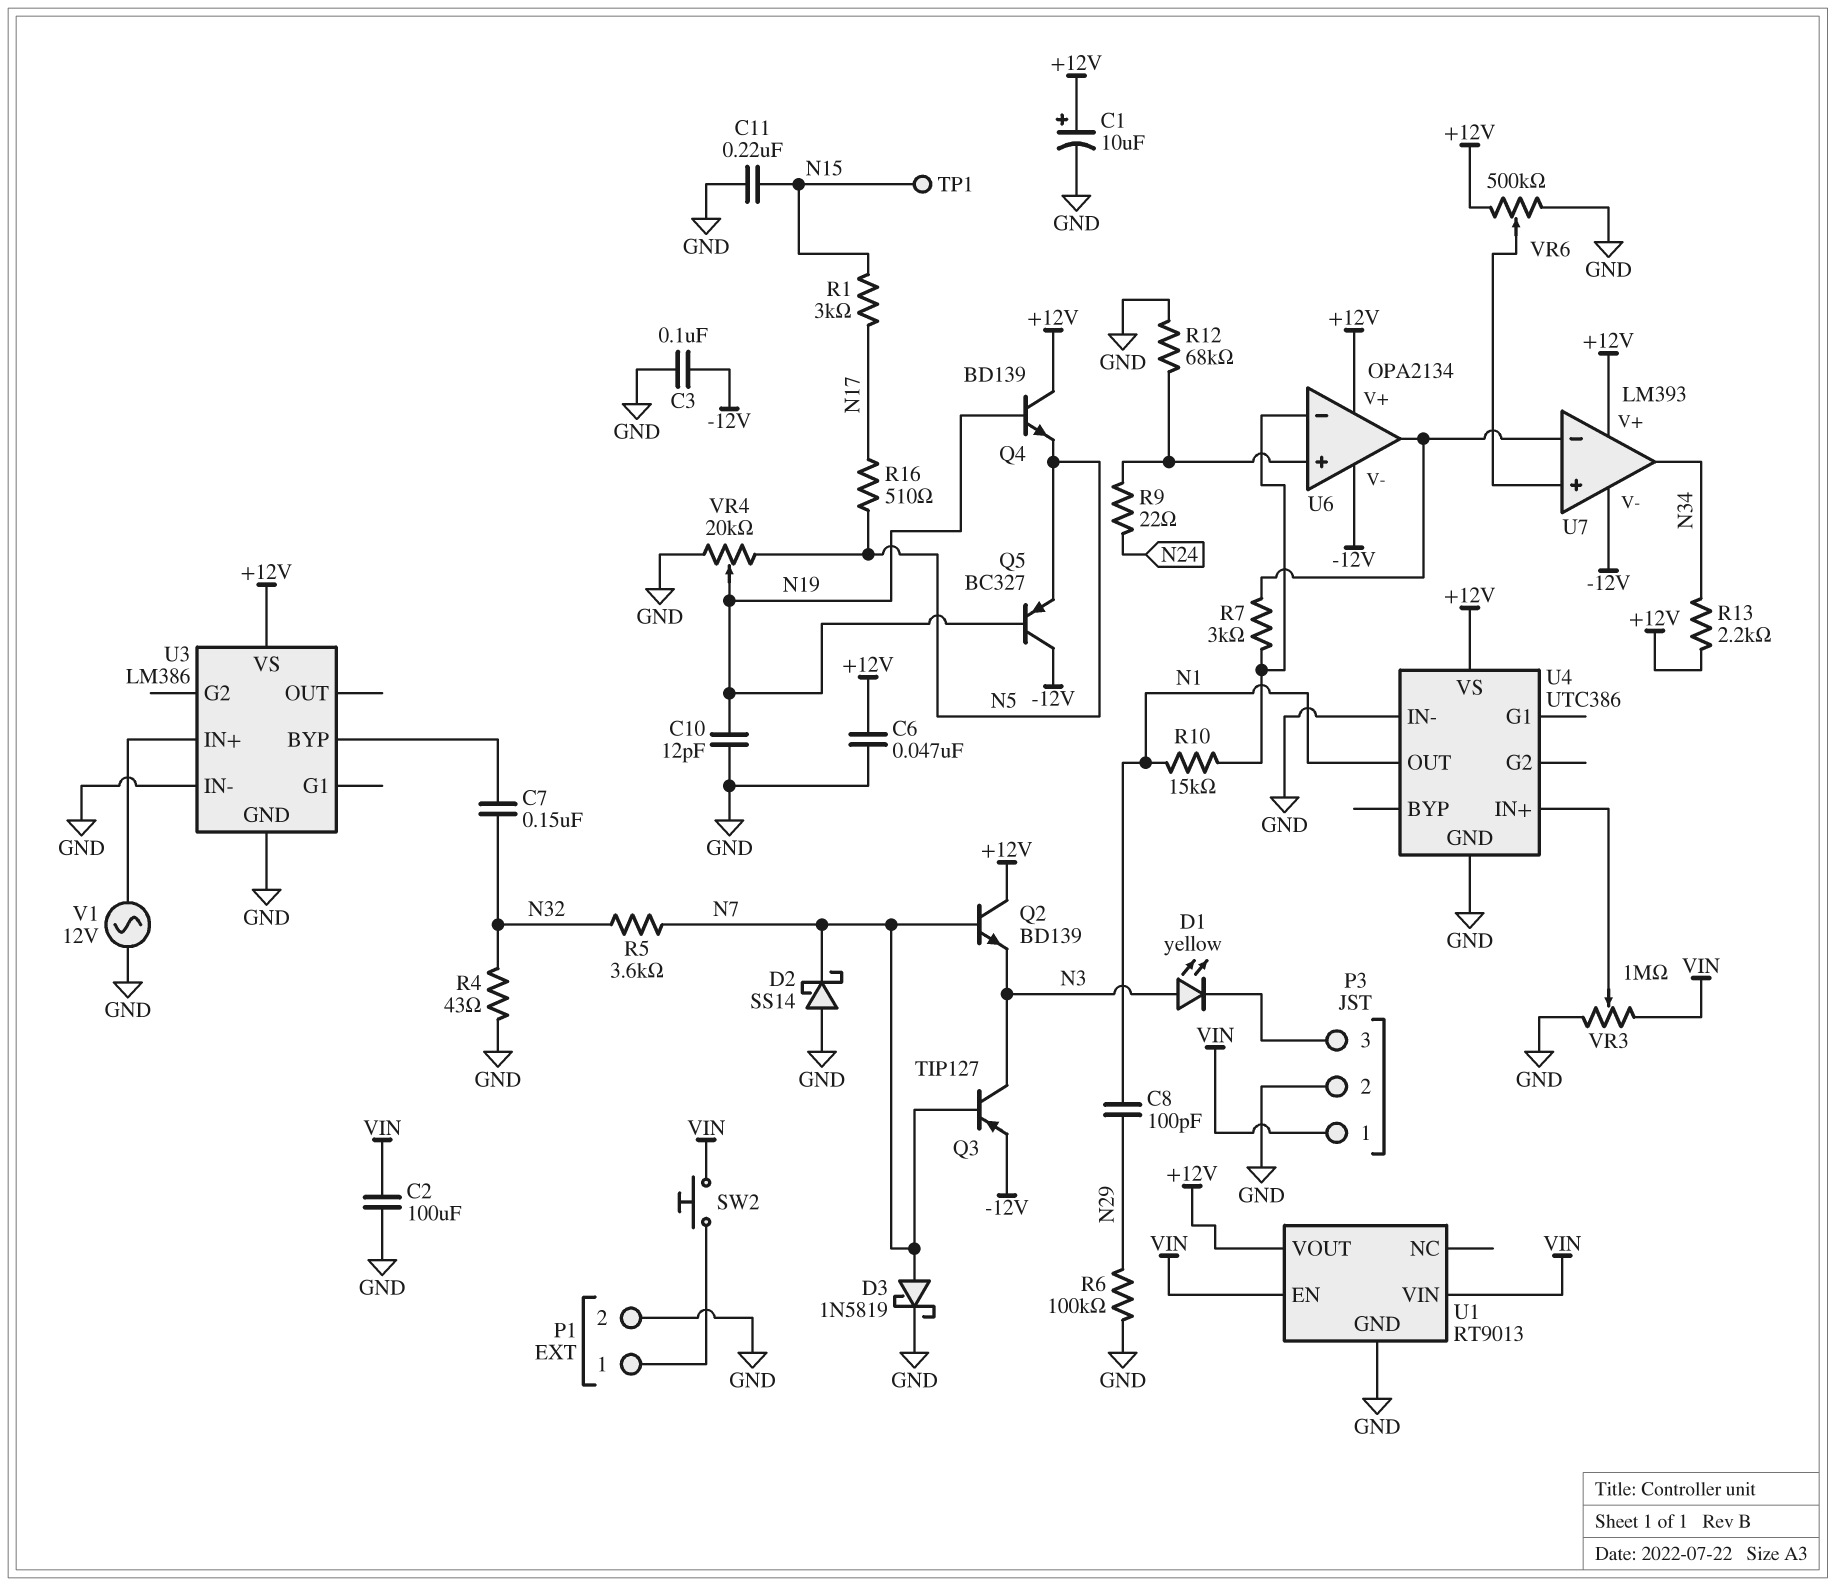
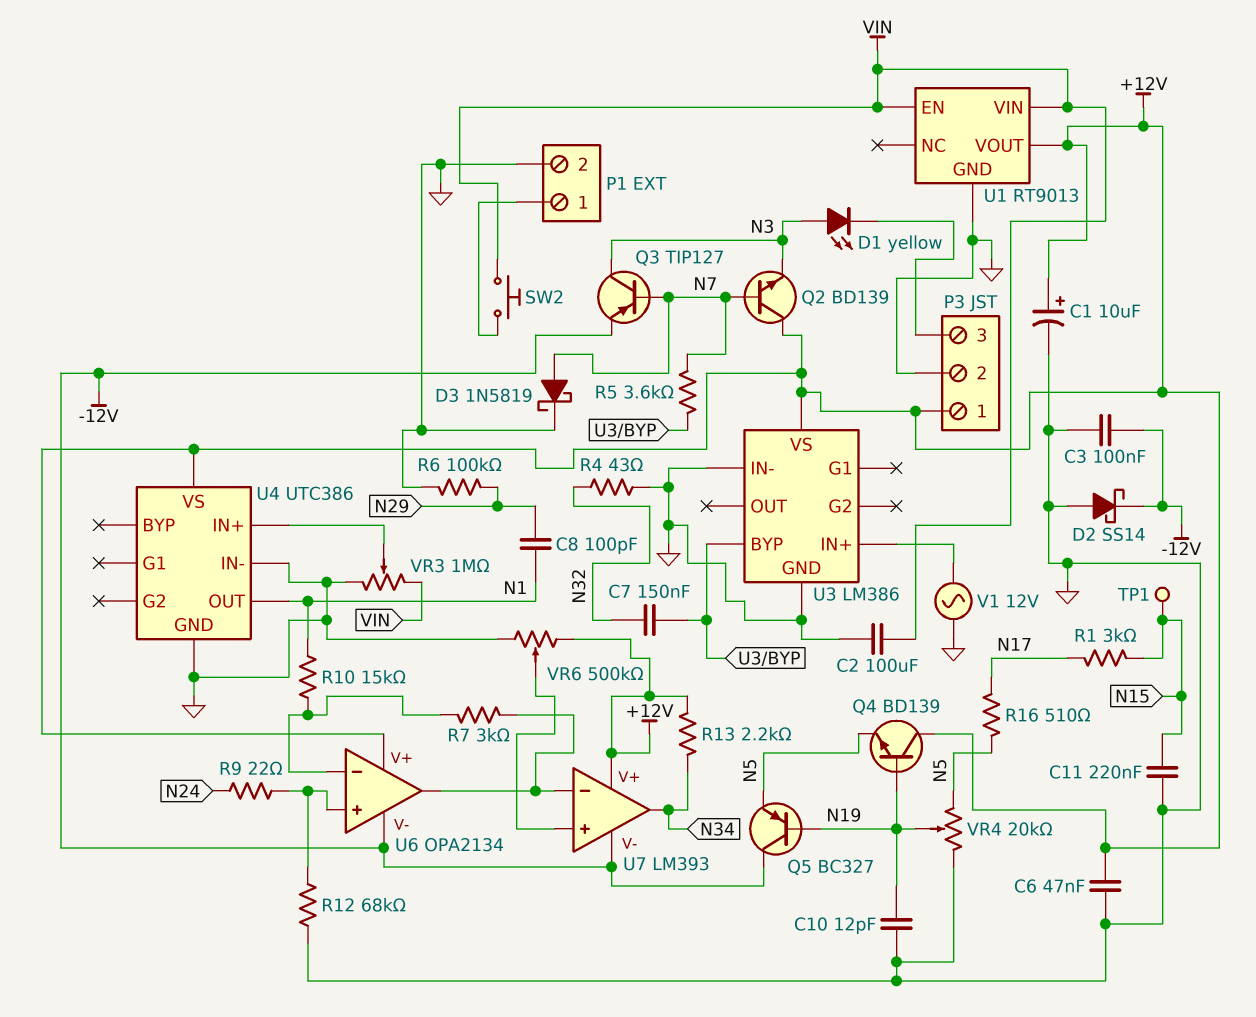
D2: schottky SS14 (A GND, K N7) -> schottky SS14 (A GND, K -12V)
P3 pin 1: VIN -> +12V
R5: 3.6k (N7, N32) -> 3.6k (N7, U3/BYP)

